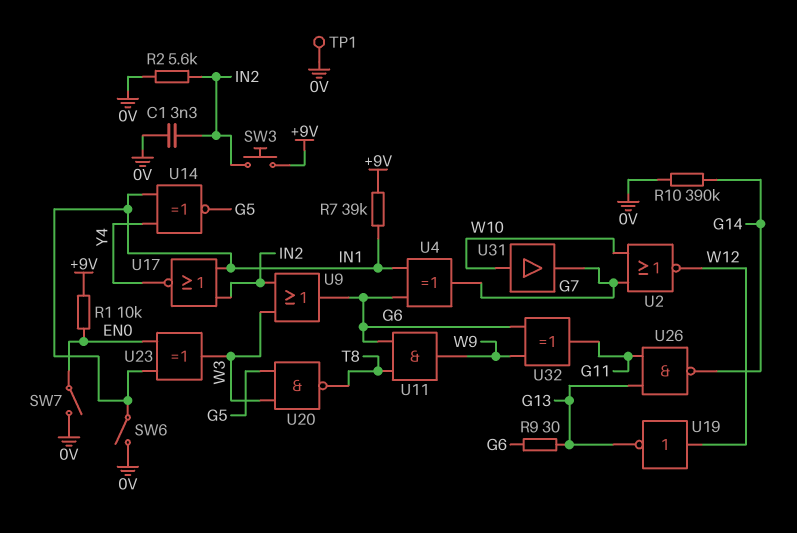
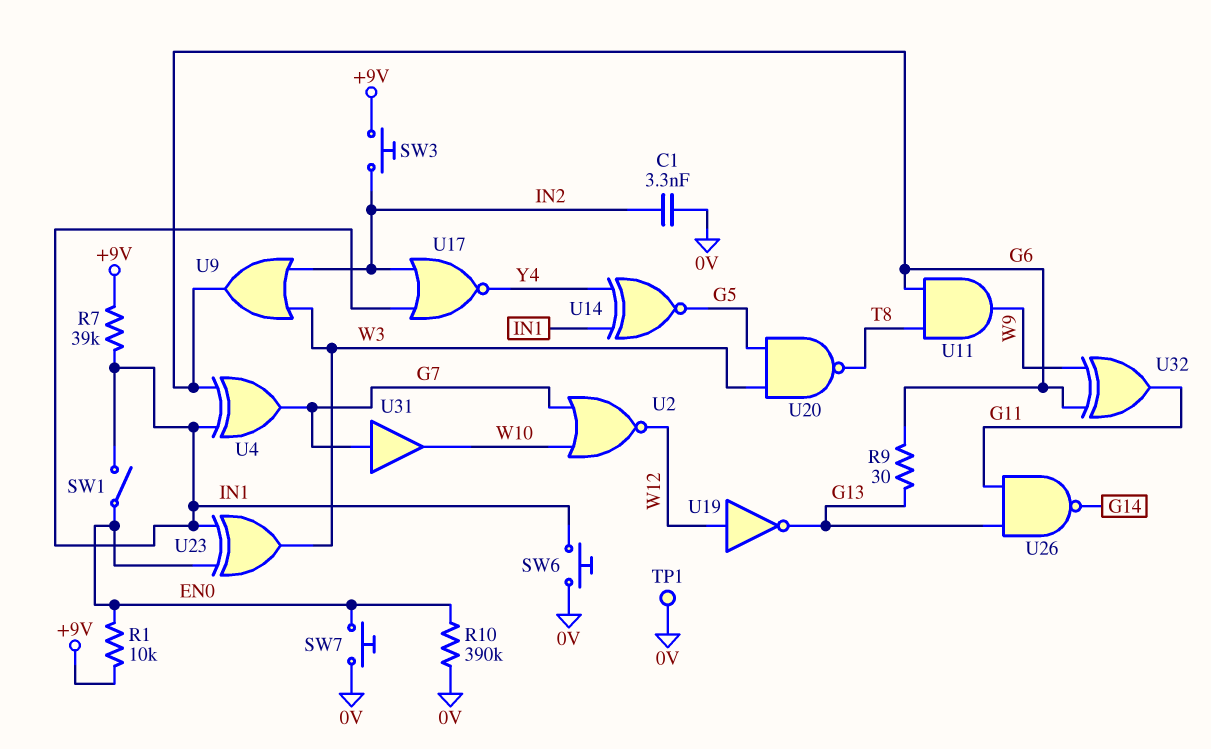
R2: 5.6k (0V, IN2) -> none
R10: 390k (0V, G14) -> 390k (0V, EN0)
SW1: none -> switch (EN0, IN1)
SW6: switch (0V, IN1) -> button (0V, IN1)
SW7: switch (0V, EN0) -> button (0V, EN0)
U31: buffer (in W10, out G7) -> buffer (in G7, out W10)

